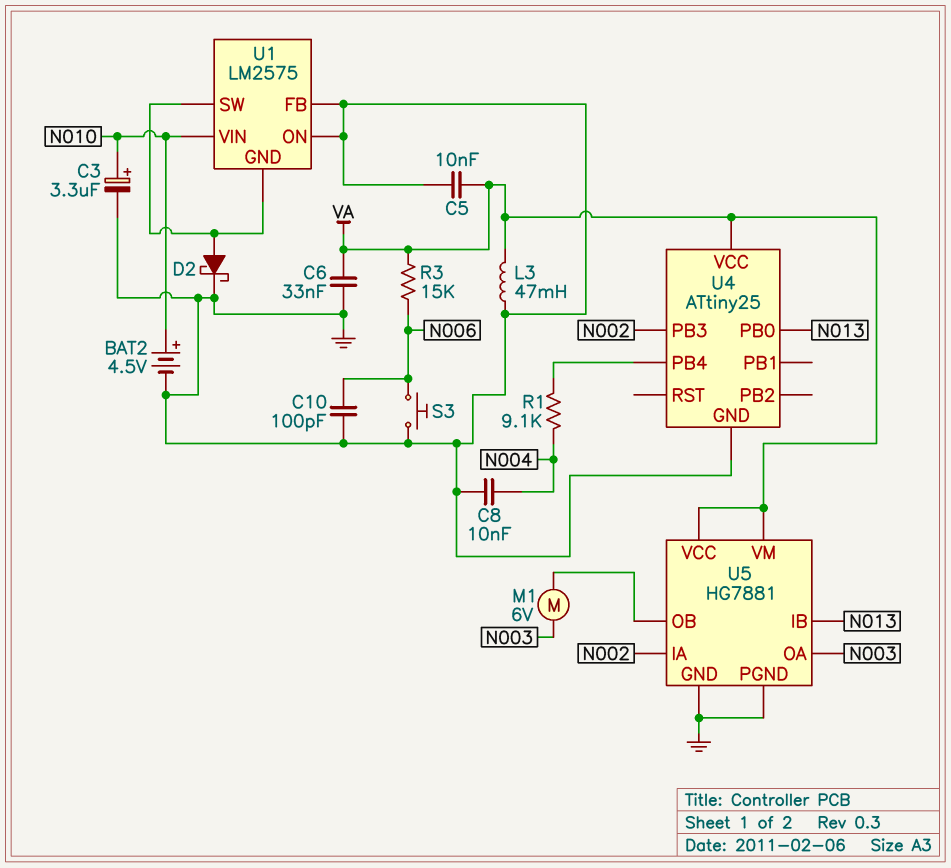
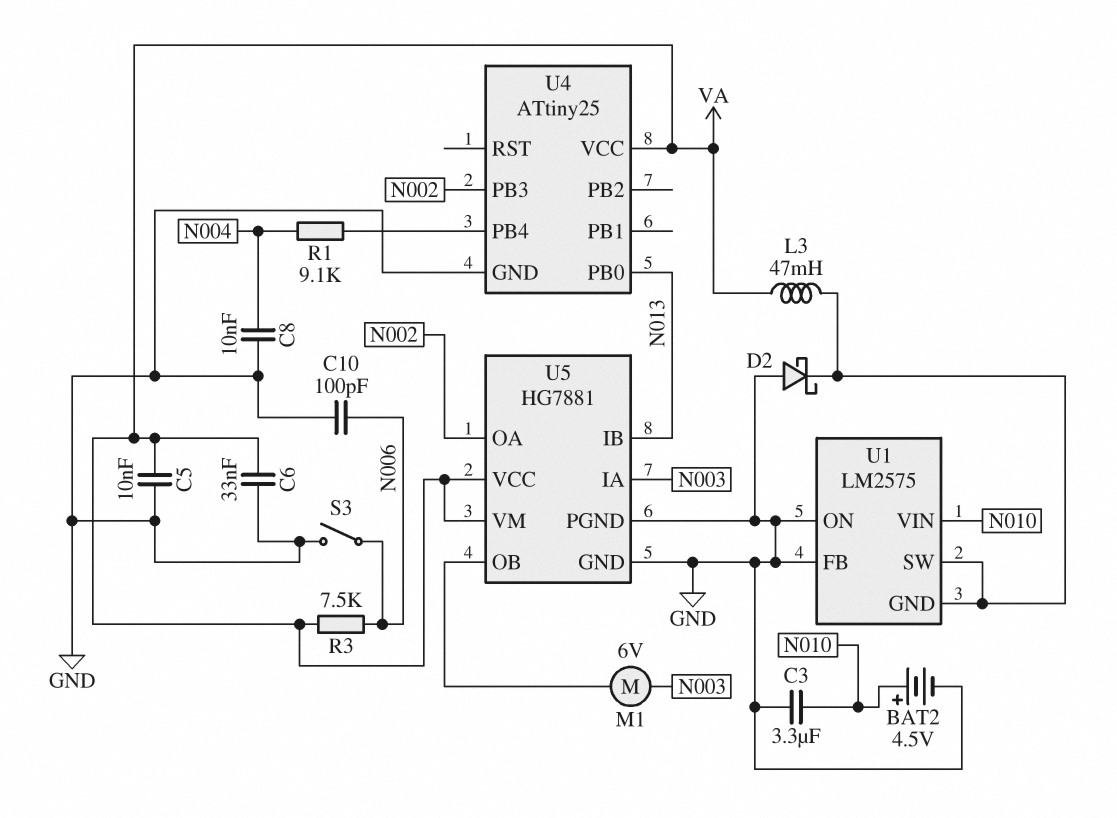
C3: 3.3uF (plus N010, minus GND) -> 3.3uF (GND, N010)
D2: schottky (A U1/GND, K GND) -> schottky (A GND, K U1/GND)
L3: 47mH (GND, VA) -> 47mH (U1/GND, VA)
R3: 15k (N006, VA) -> 7.5k (N006, VA)
S3: button (GND, N006) -> switch (GND, N006)
U5 pin IA: N002 -> N003
U5 pin OA: N003 -> N002

